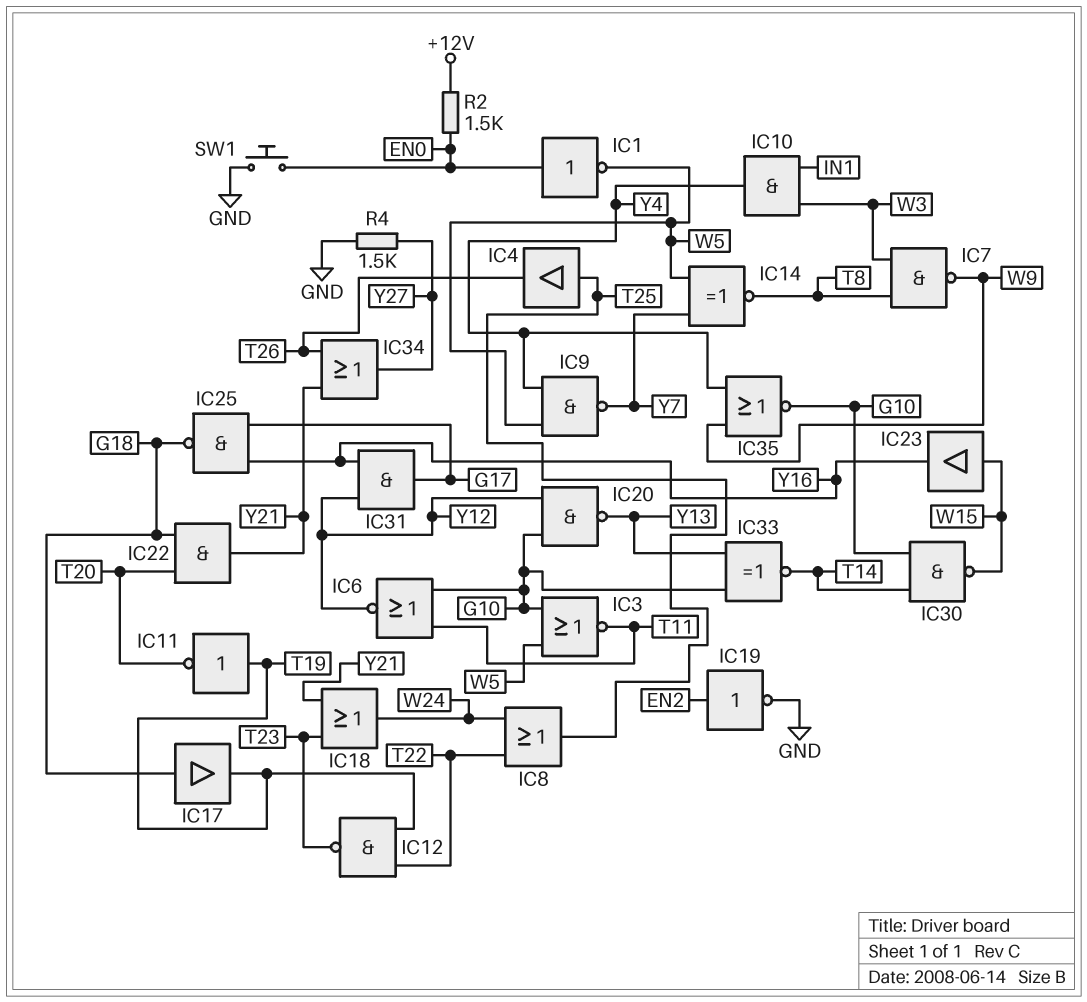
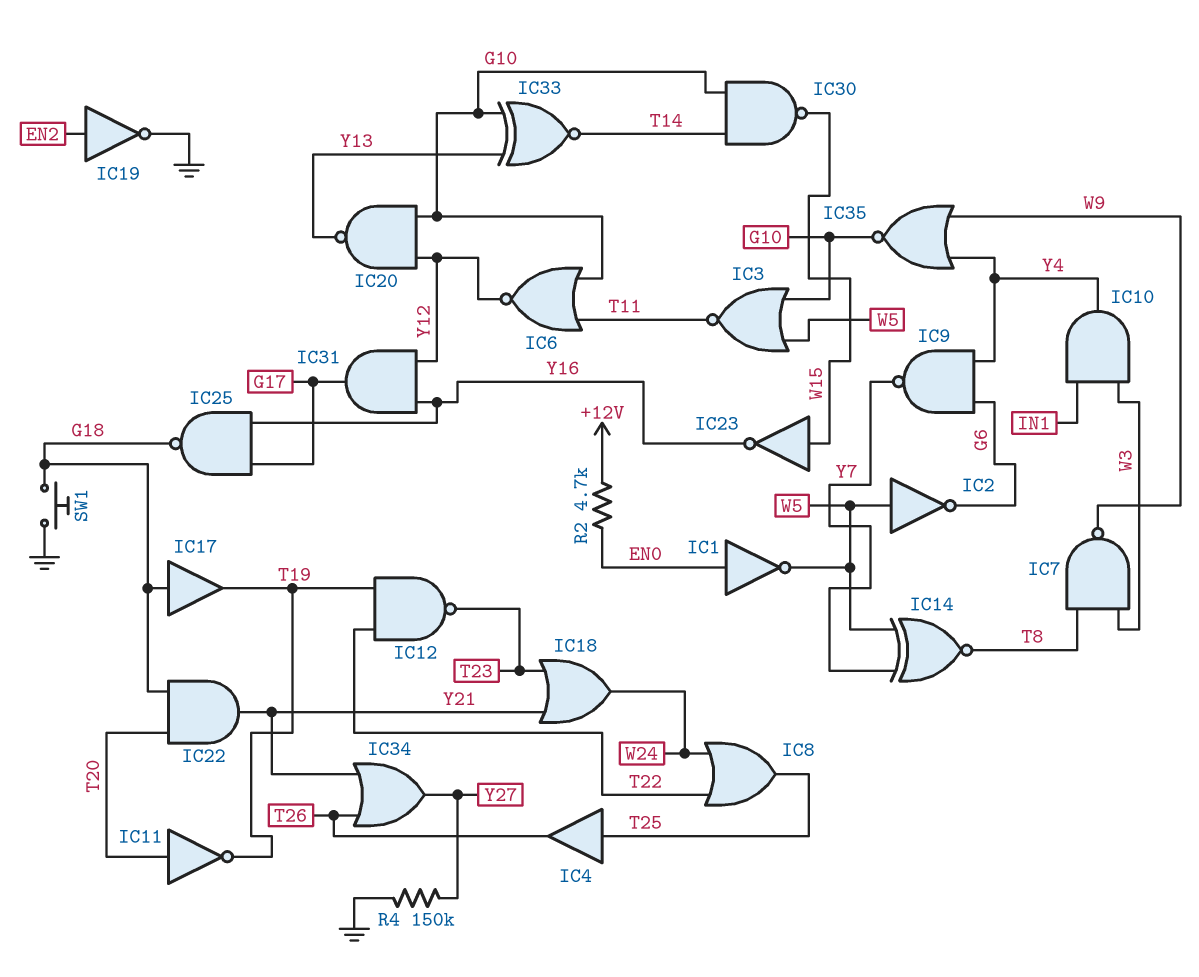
IC2: none -> NOT (in W5, out G6)
IC9: NAND (in W5, in Y4, out Y7) -> NAND (in G6, in Y4, out Y7)
IC11: NOT (in T19, out T20) -> NOT (in T20, out T19)
IC23: buffer (in W15, out Y16) -> NOT (in W15, out Y16)
R2: 1.5k (+12V, EN0) -> 4.7k (+12V, EN0)
R4: 1.5k (GND, Y27) -> 150k (GND, Y27)
SW1: button (EN0, GND) -> button (G18, GND)

